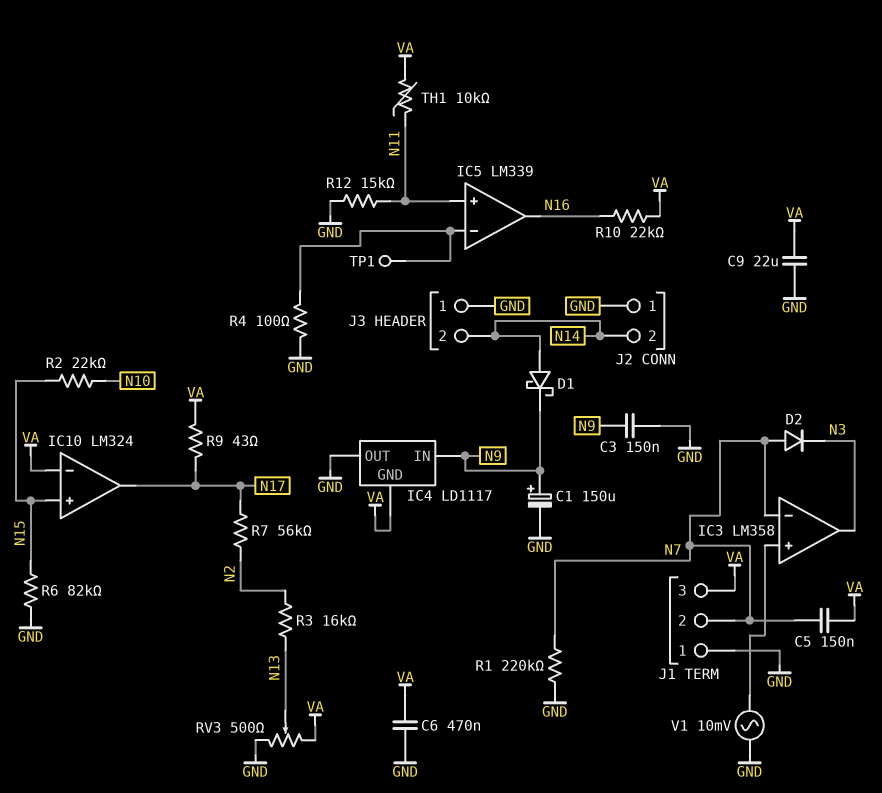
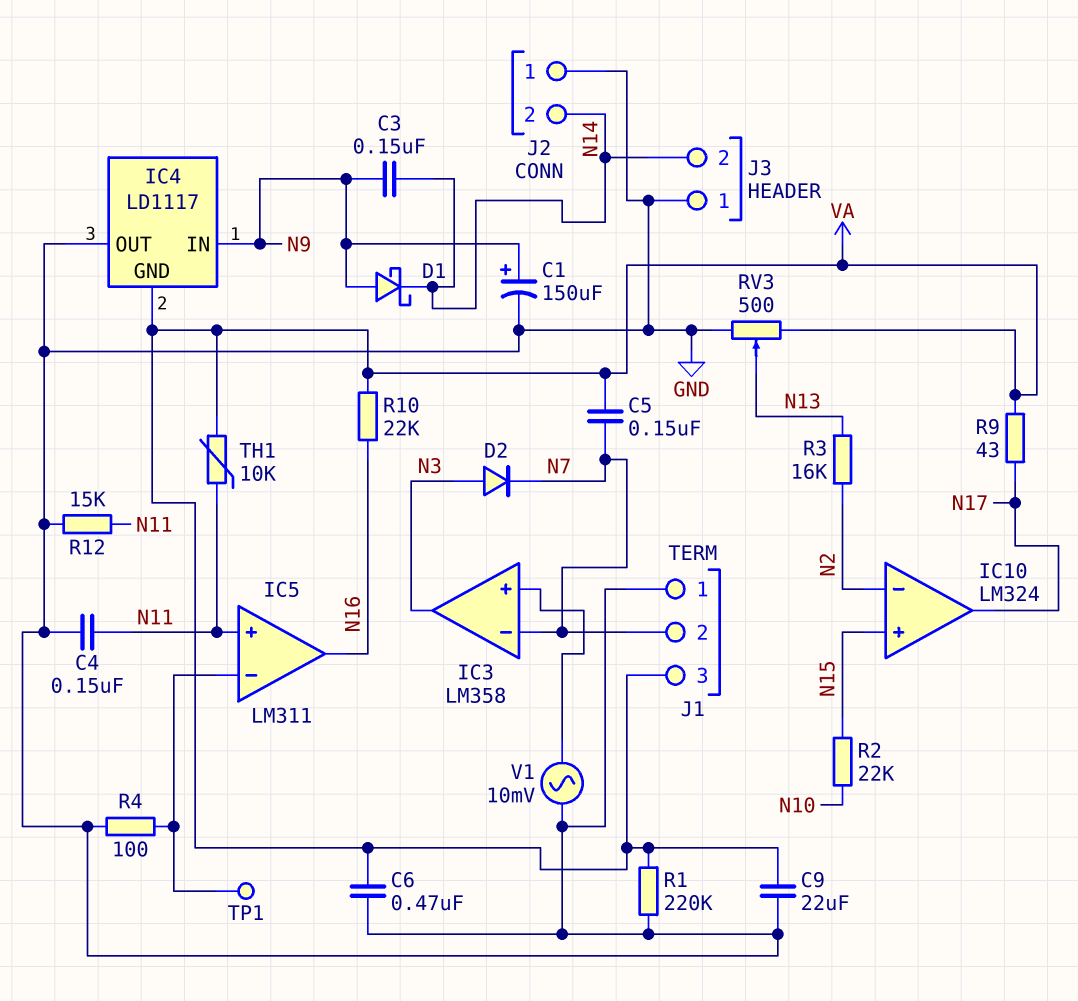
C3: 150nF (GND, N9) -> 150nF (N9, N14)
C4: none -> 150nF (GND, N11)
D1: schottky (A N14, K N9) -> schottky (A N9, K N14)
D2: diode (A N7, K N3) -> diode (A N3, K N7)
IC5: LM339 -> LM311
IC10 pin in-: VA -> N2
R1: 220k (GND, N7) -> 220k (GND, VA)
R6: 82k (GND, N15) -> none
R7: 56k (N2, N17) -> none

